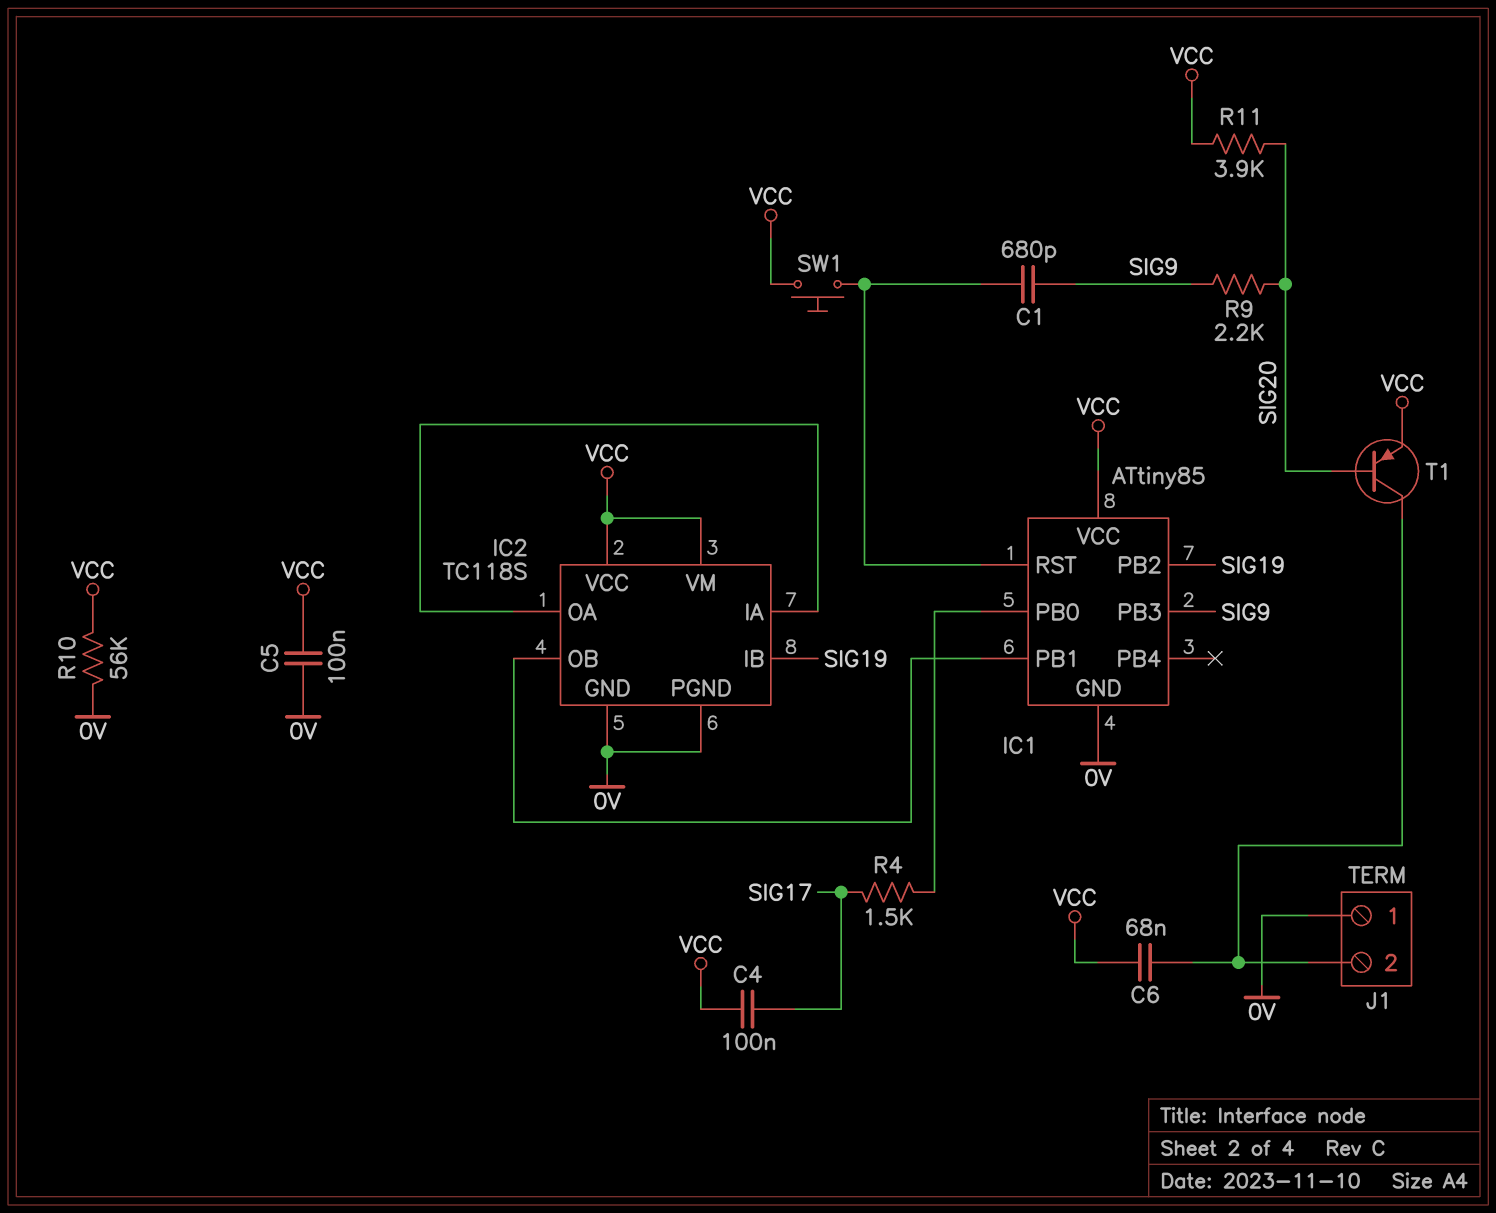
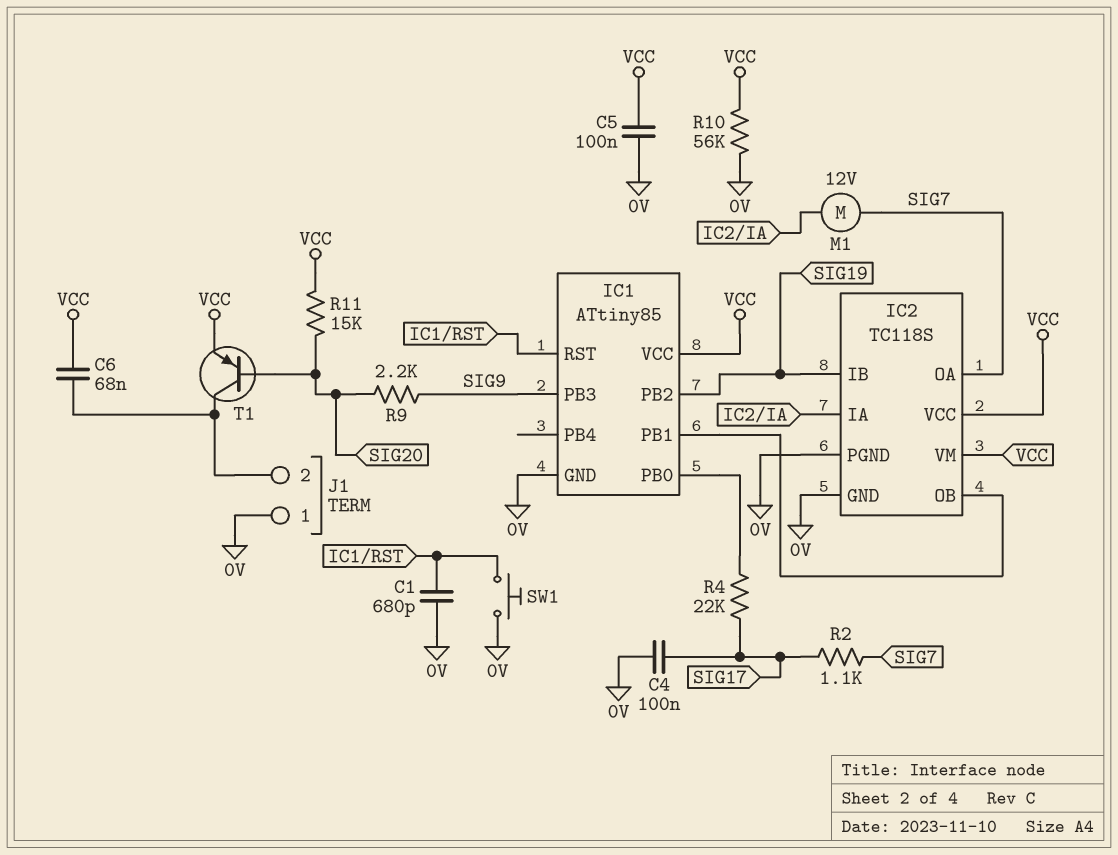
C1: 680pF (IC1/RST, SIG9) -> 680pF (0V, IC1/RST)
C4: 100nF (SIG17, VCC) -> 100nF (0V, SIG17)
IC2 pin OA: IC2/IA -> SIG7
M1: none -> motor 12V (IC2/IA, SIG7)
R2: none -> 1.1k (SIG7, SIG17)
R4: 1.5k (IC1/PB0, SIG17) -> 22k (IC1/PB0, SIG17)
R11: 3.9k (SIG20, VCC) -> 15k (SIG20, VCC)
SW1: button (IC1/RST, VCC) -> button (0V, IC1/RST)

